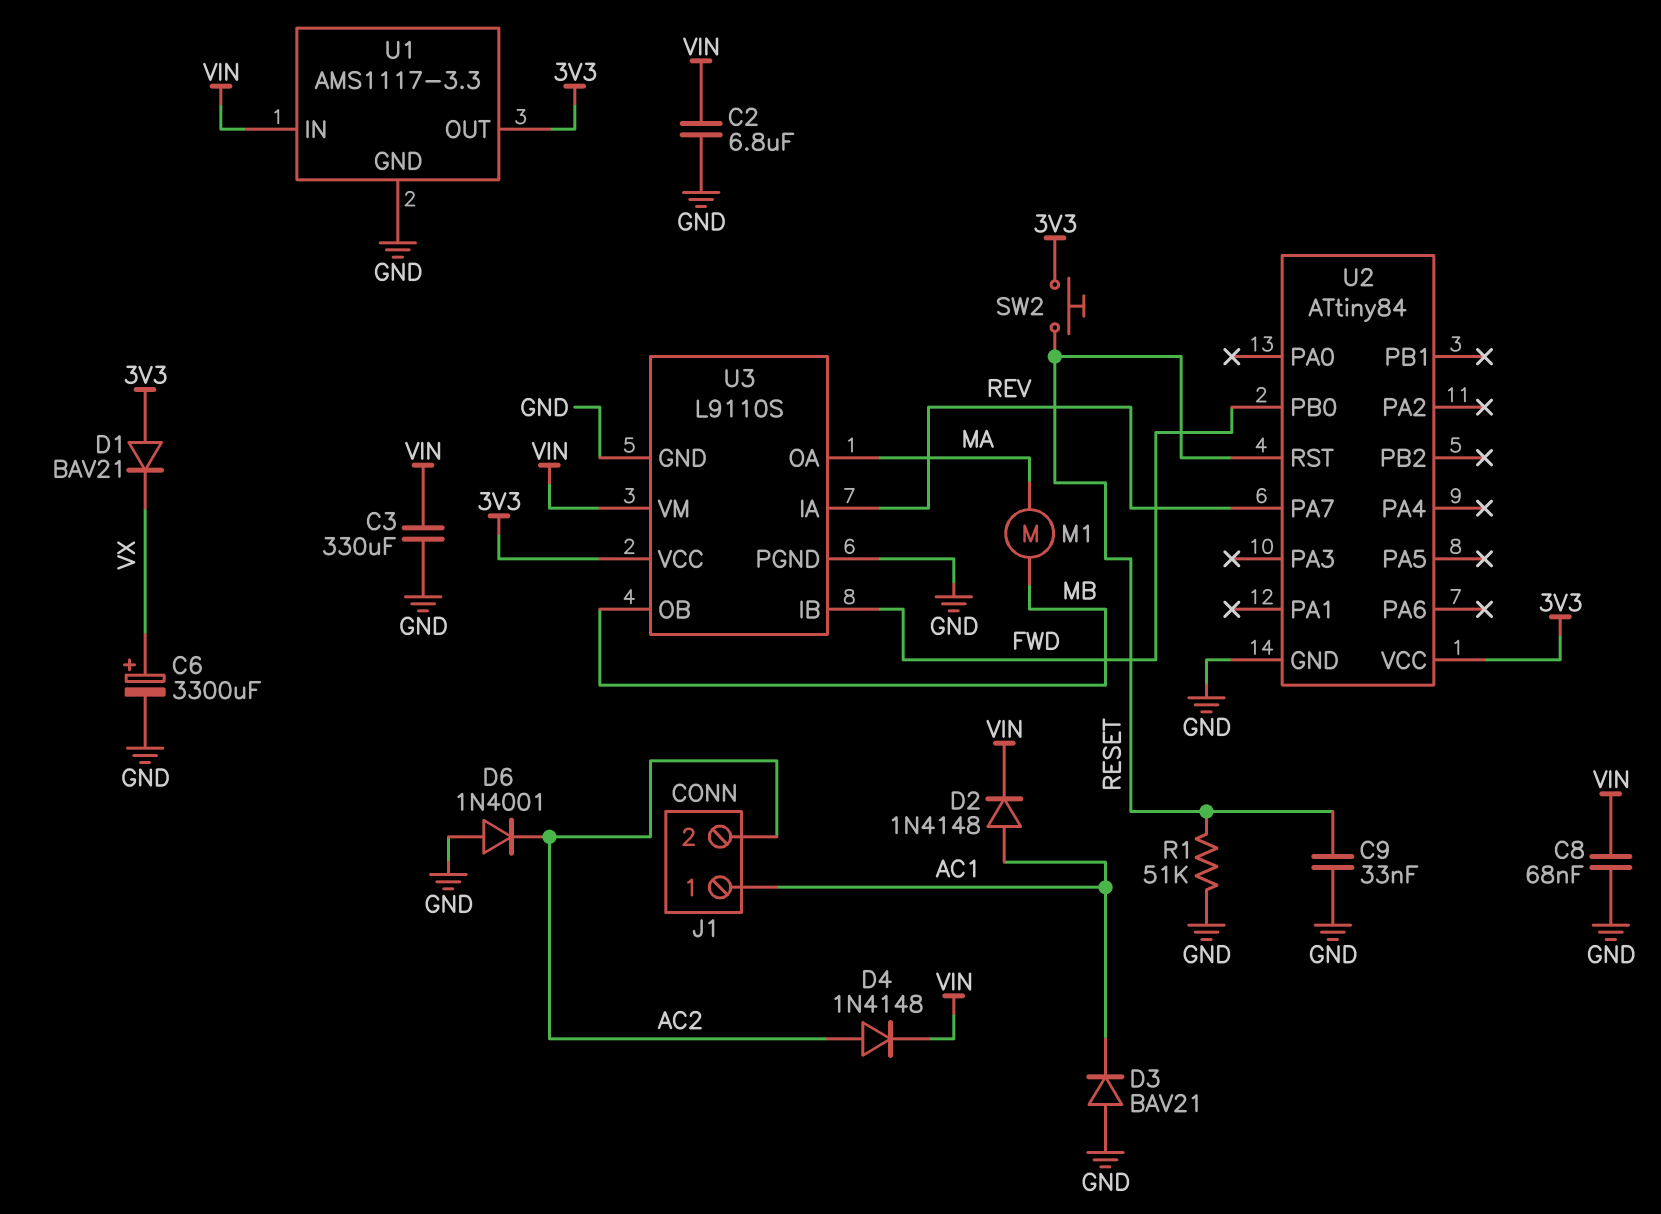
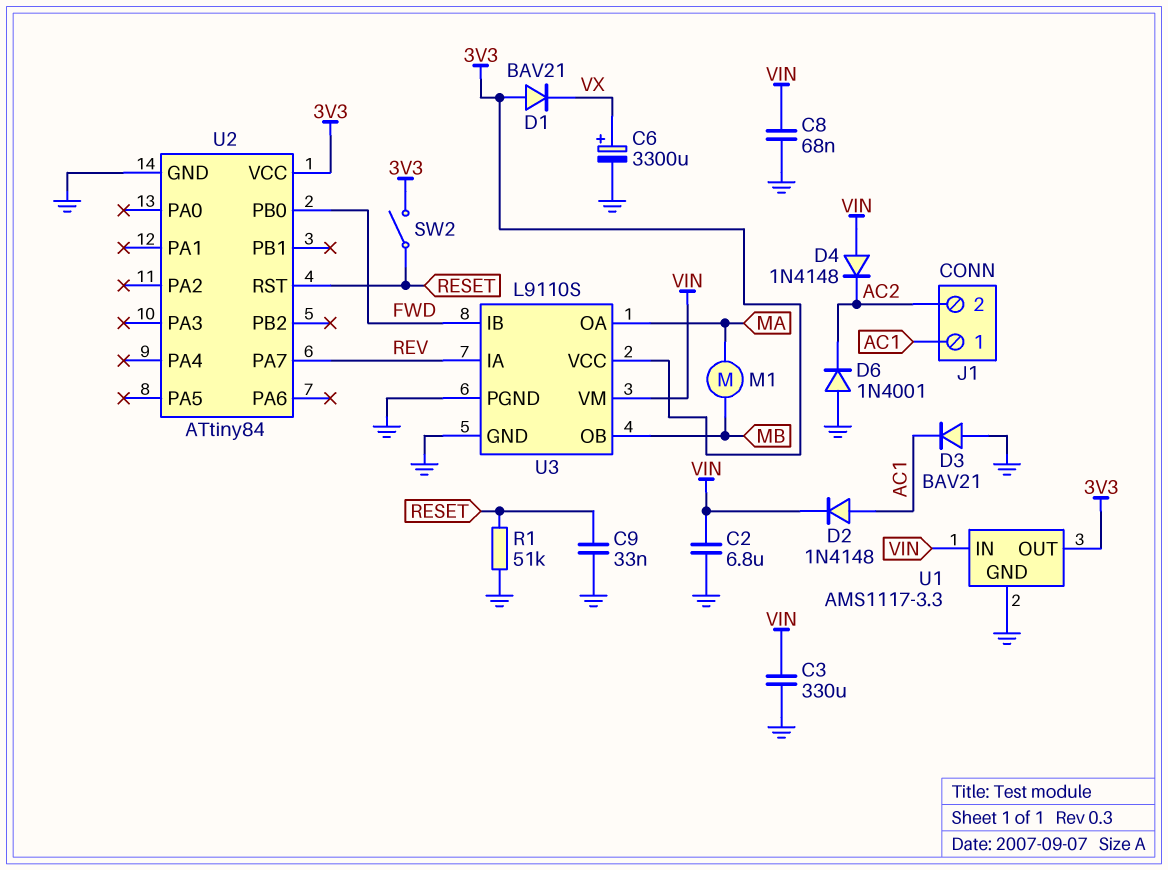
D4: diode 1N4148 (A AC2, K VIN) -> diode 1N4148 (A VIN, K AC2)
SW2: button (3V3, RESET) -> switch (3V3, RESET)

